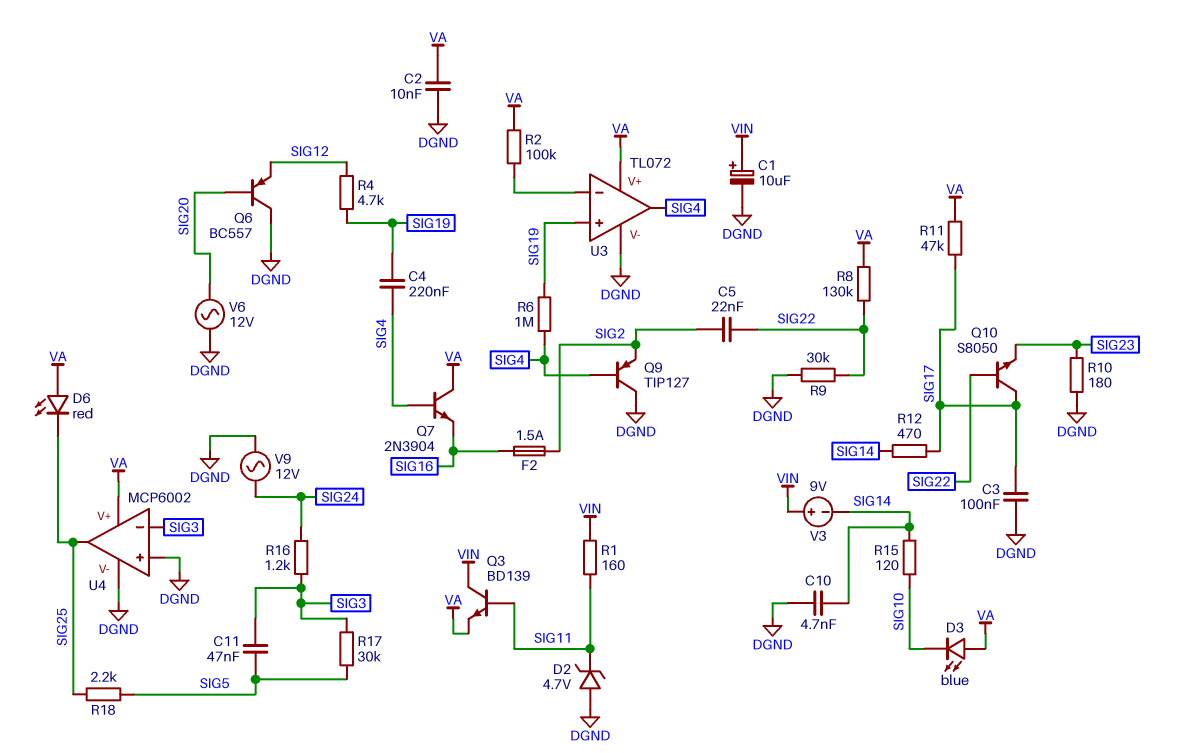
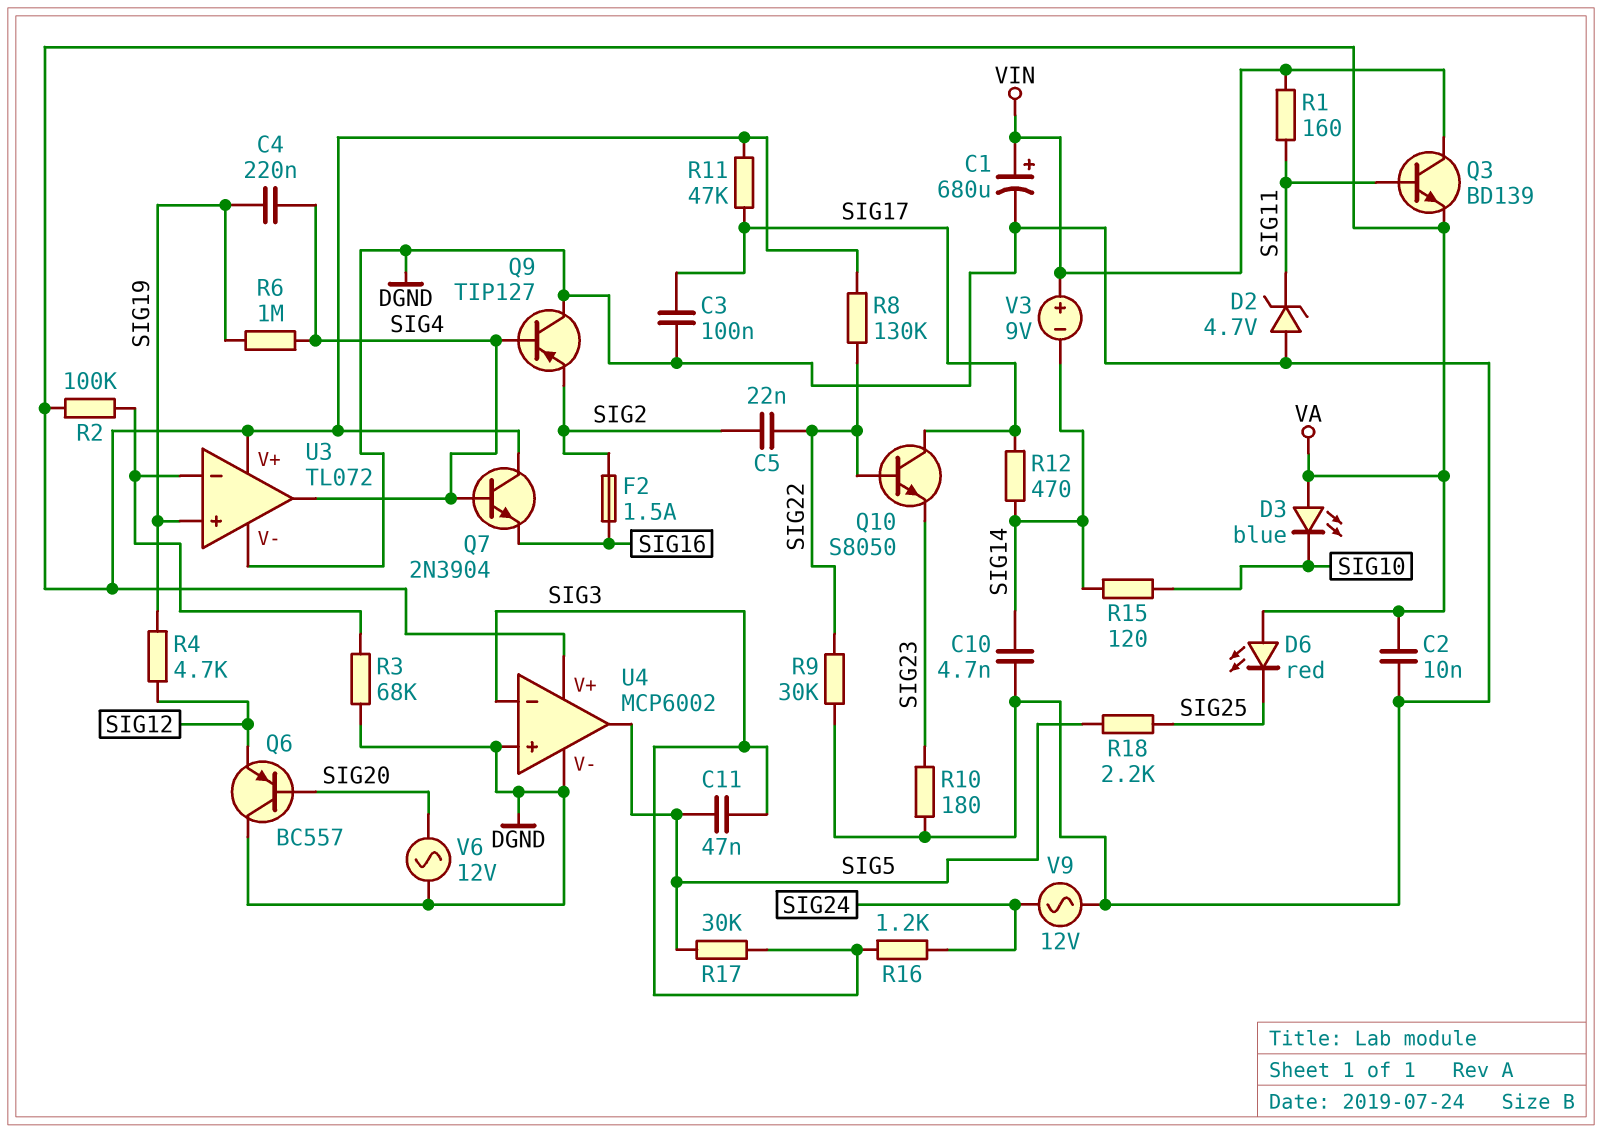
C1: 10uF (plus VIN, minus DGND) -> 680uF (plus VIN, minus DGND)
R3: none -> 68k (DGND, U3/in-)
U4 pin out: SIG25 -> SIG5

